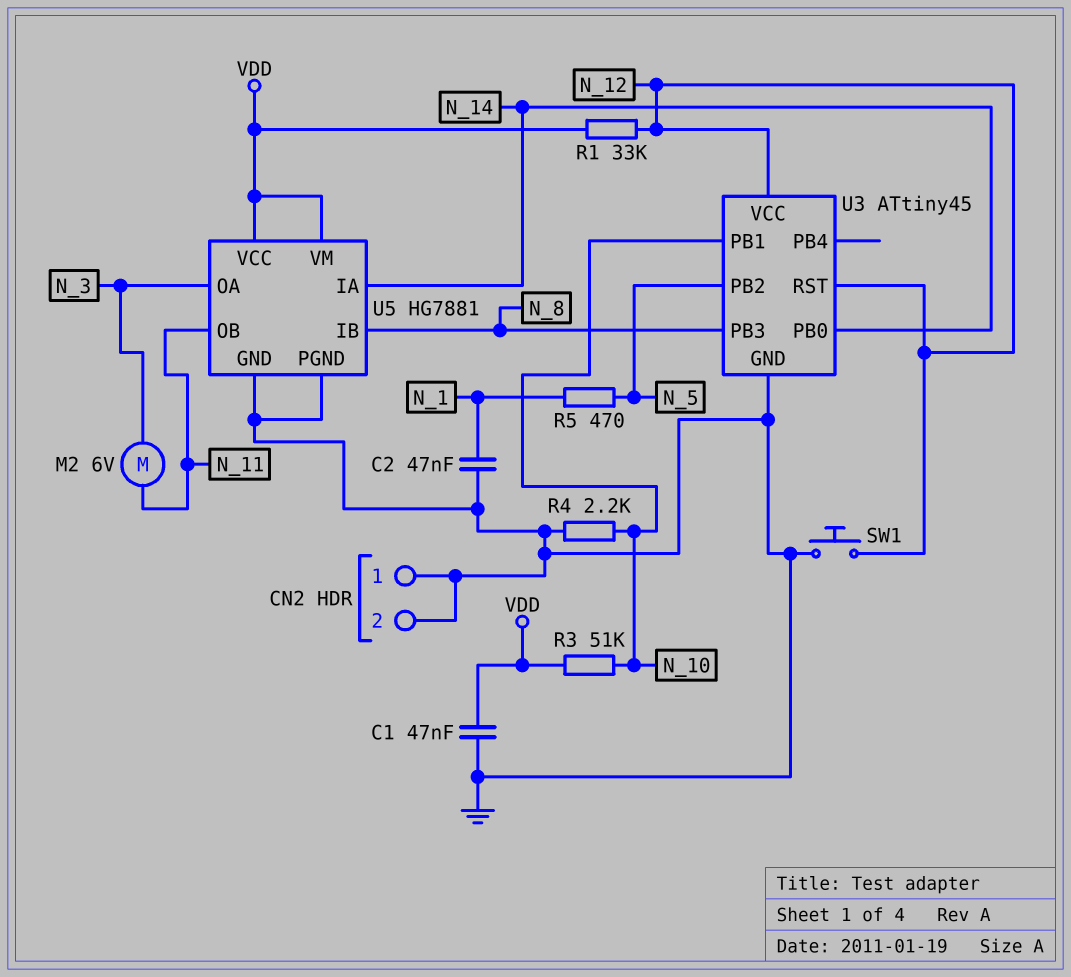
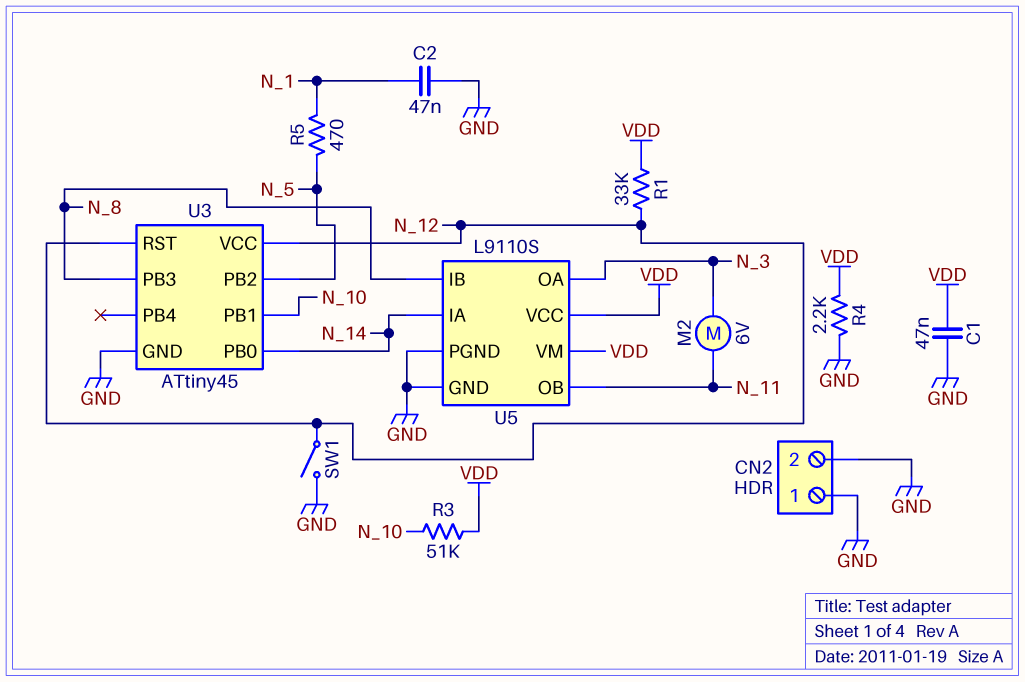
R4: 2.2k (GND, N_10) -> 2.2k (GND, VDD)
SW1: button (GND, N_12) -> switch (GND, N_12)
U5: HG7881 -> L9110S

